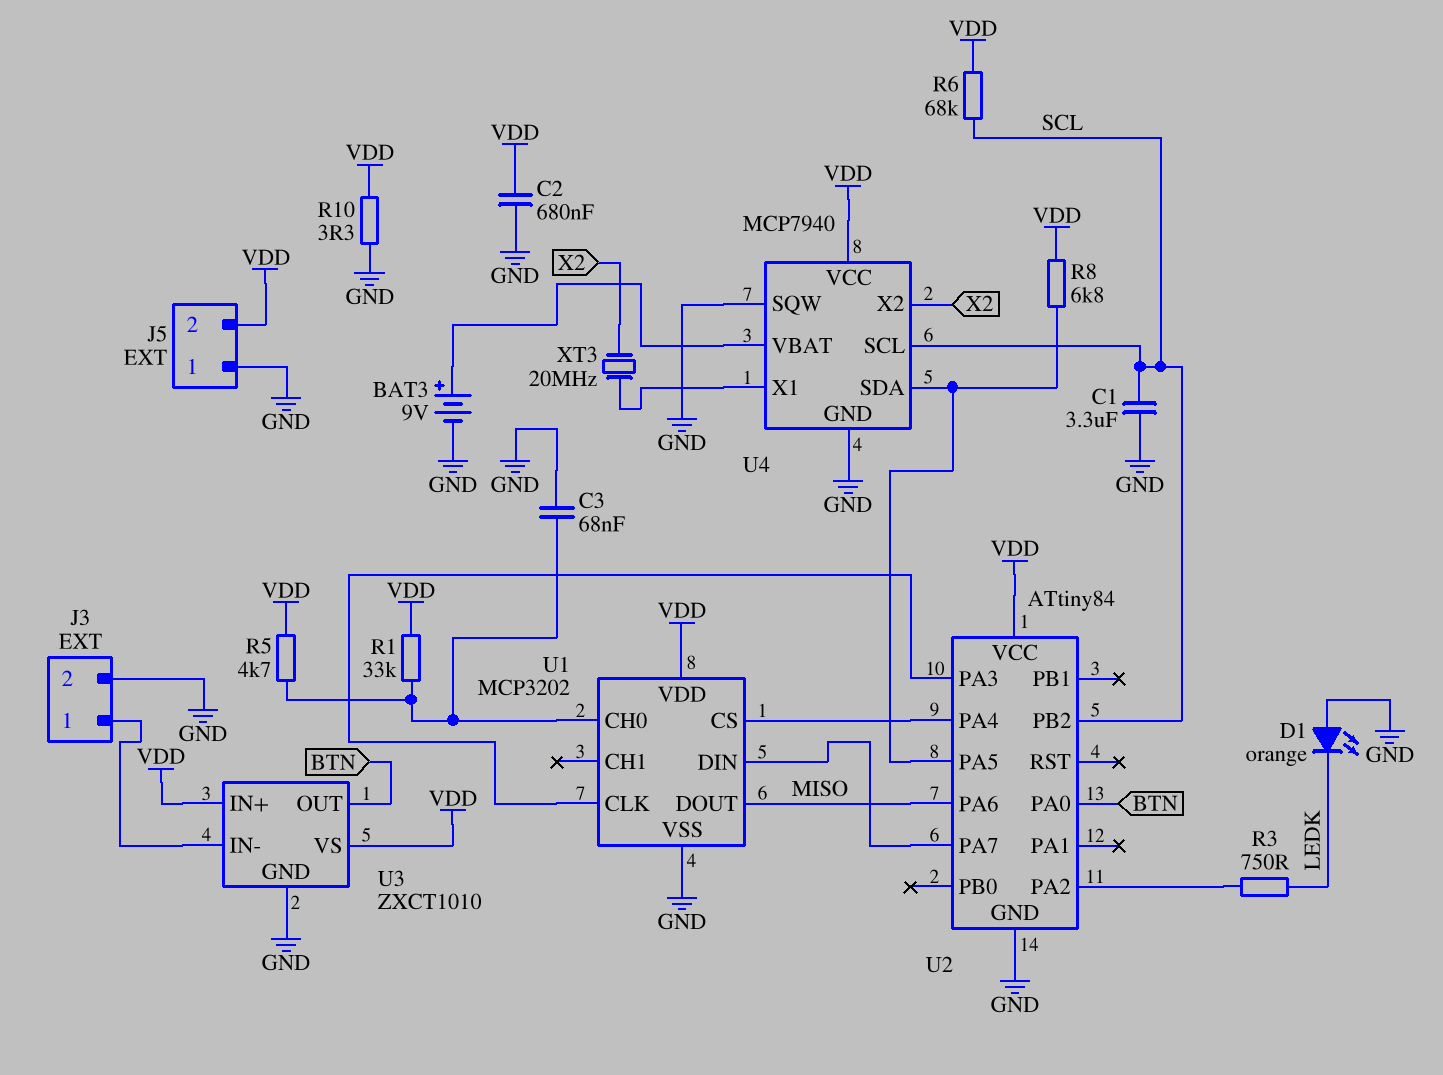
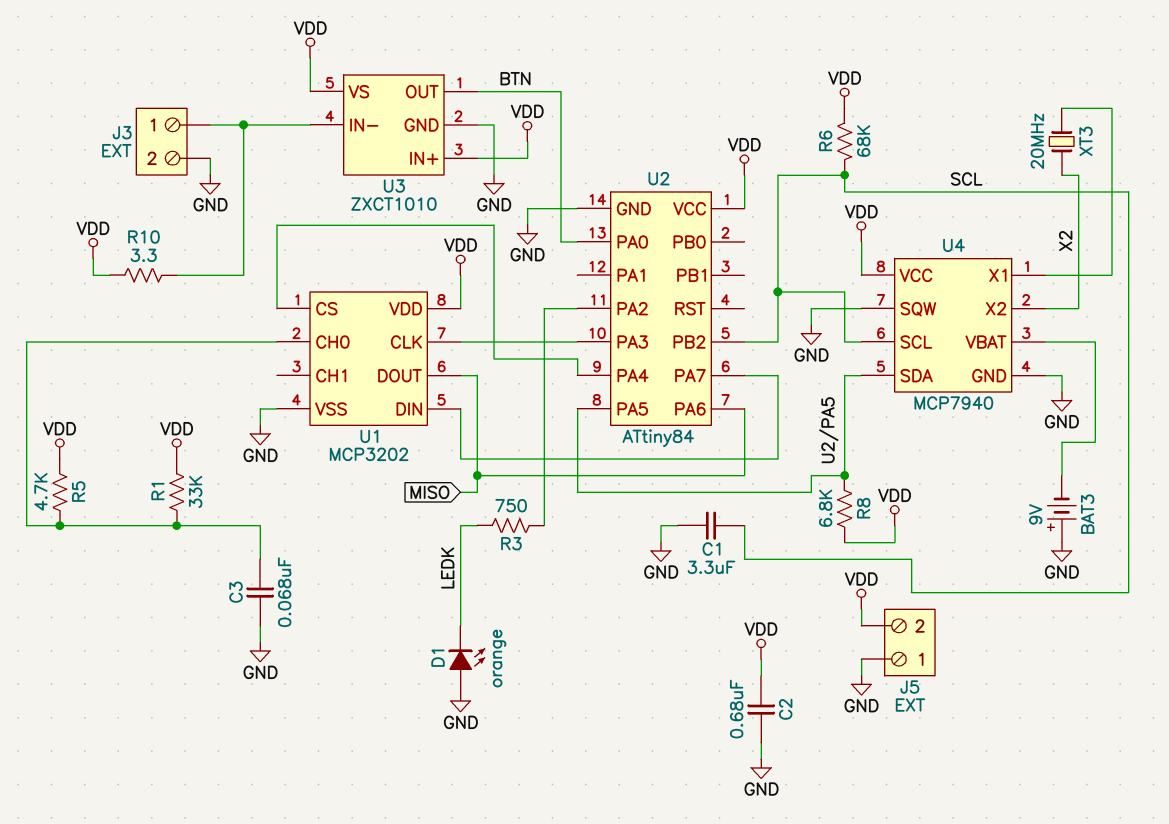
BAT3: 9V (plus U4/VBAT, minus GND) -> 9V (plus GND, minus U4/VBAT)
R10: 3.3 (GND, VDD) -> 3.3 (J3/1, VDD)

